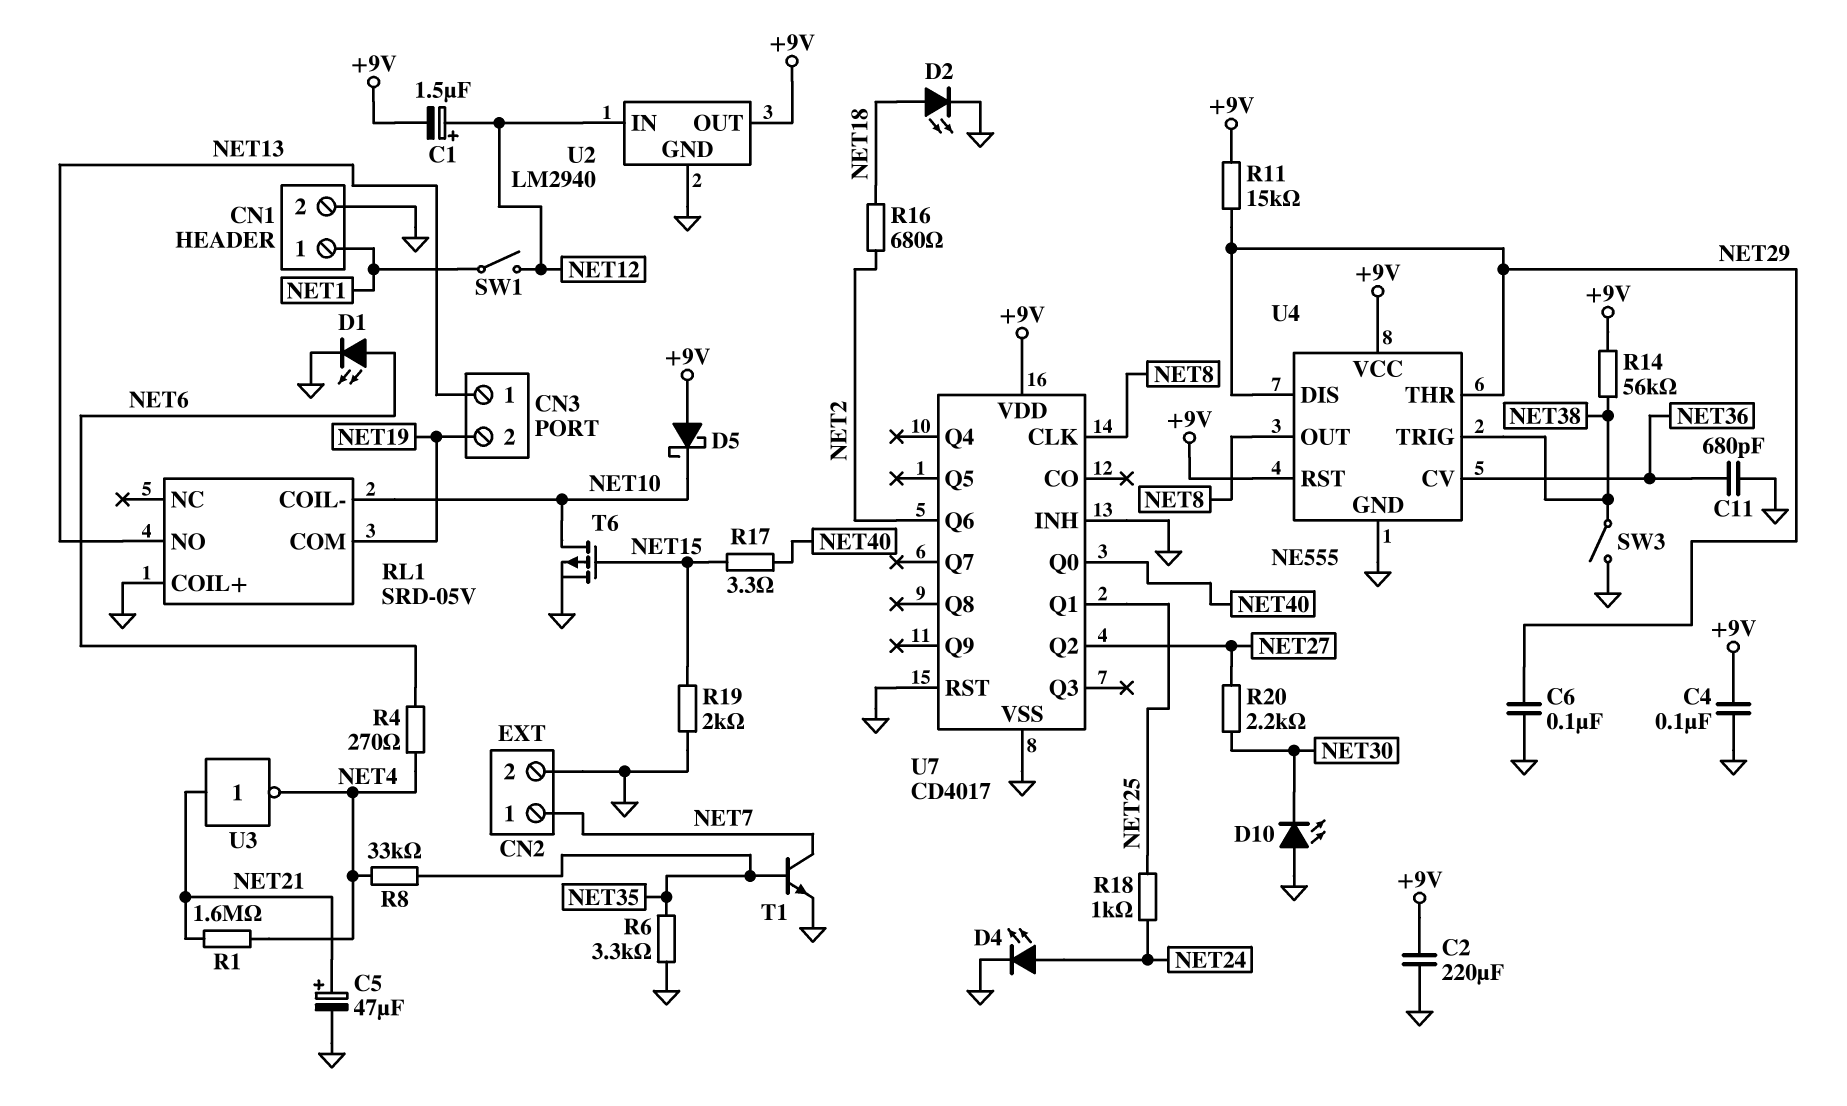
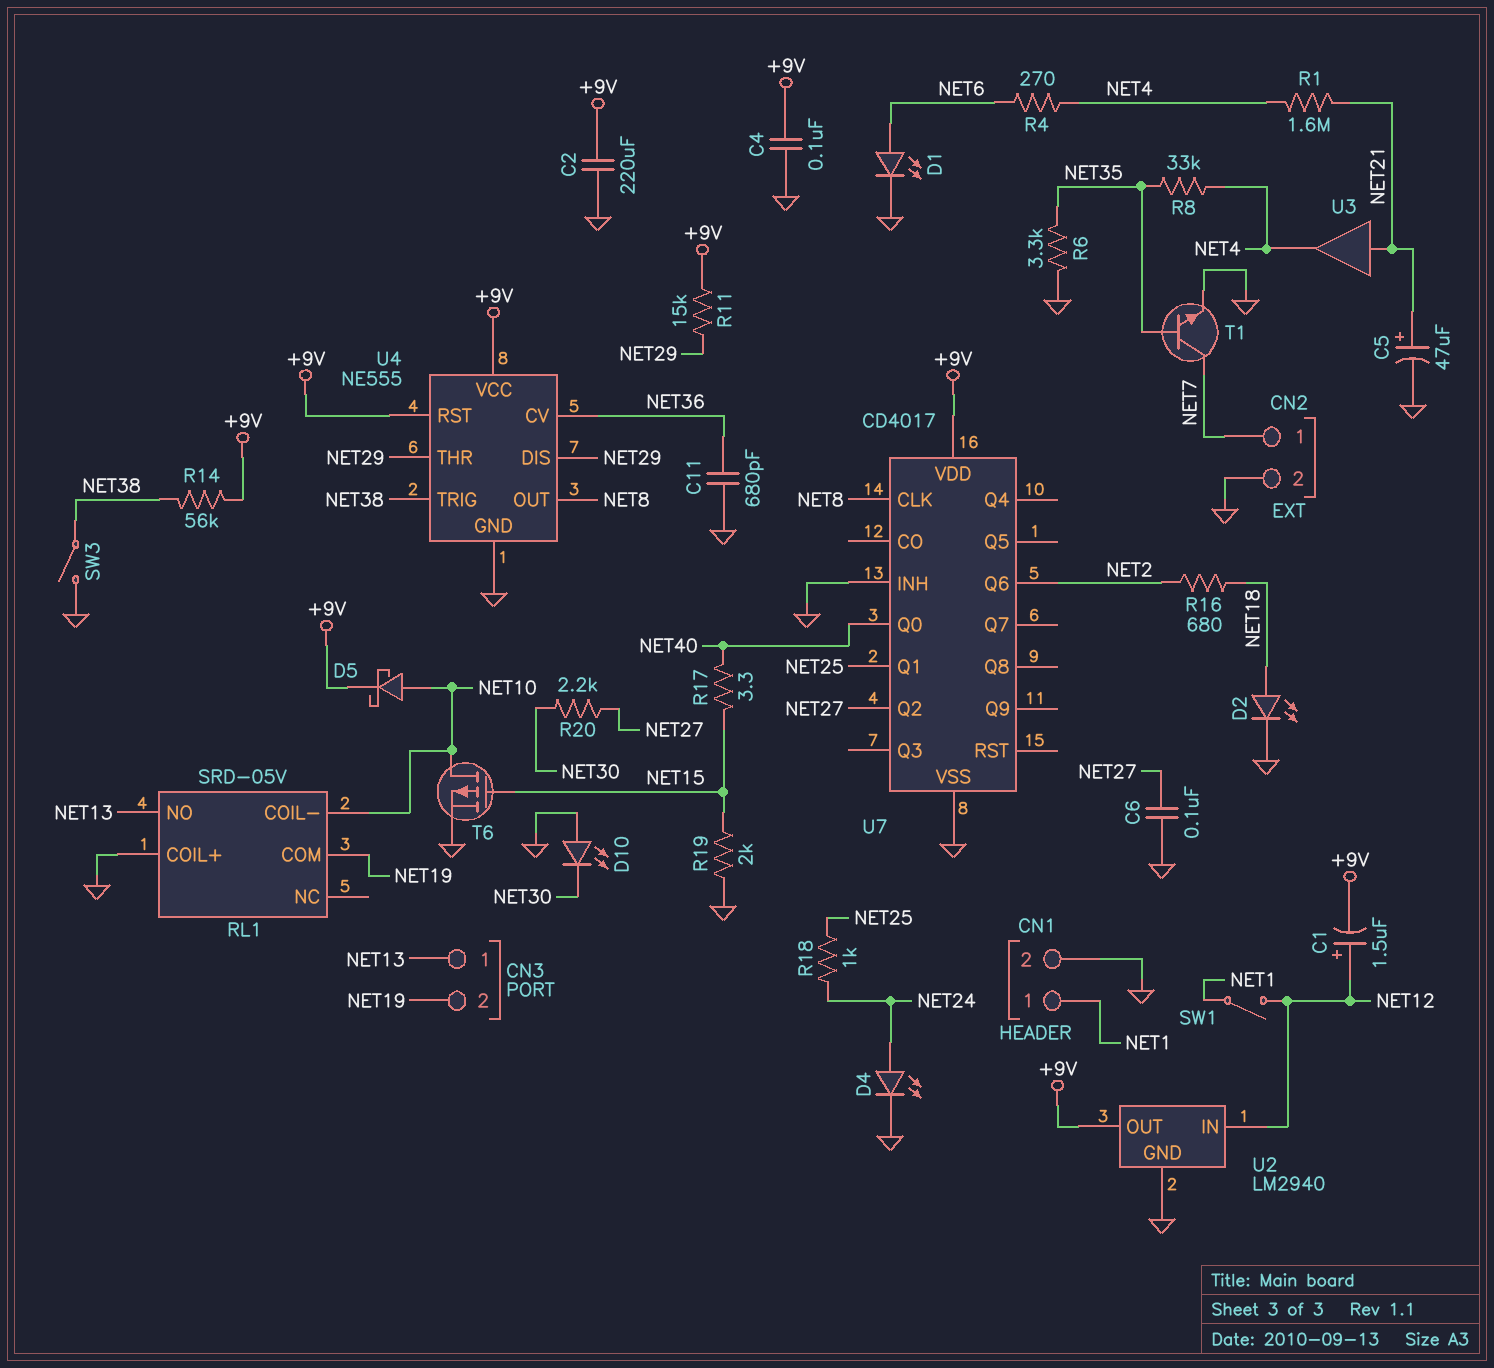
C6: 100nF (GND, NET29) -> 100nF (GND, NET27)
D5: schottky (A +9V, K NET10) -> schottky (A NET10, K +9V)
U3: NOT (in NET21, out NET4) -> buffer (in NET21, out NET4)
U7 pin RST: GND -> none

